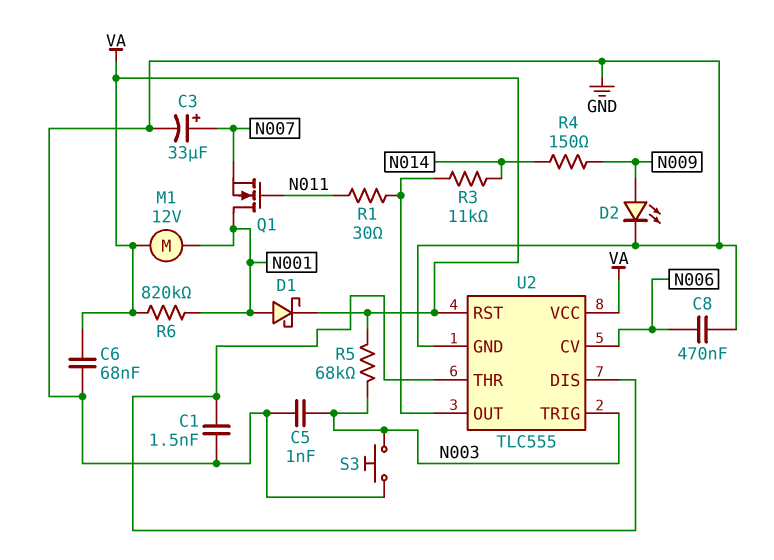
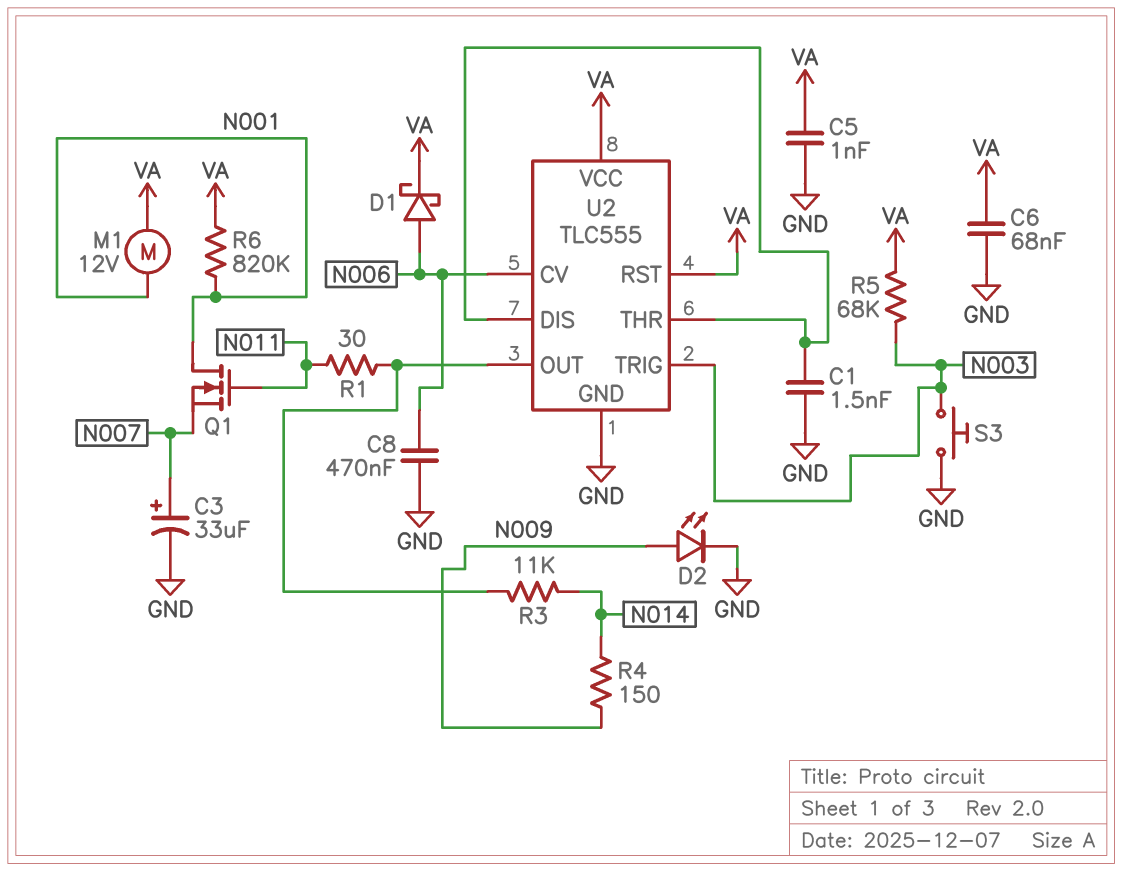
C5: 1nF (GND, N003) -> 1nF (GND, VA)
D1: schottky (A N001, K VA) -> schottky (A N006, K VA)

